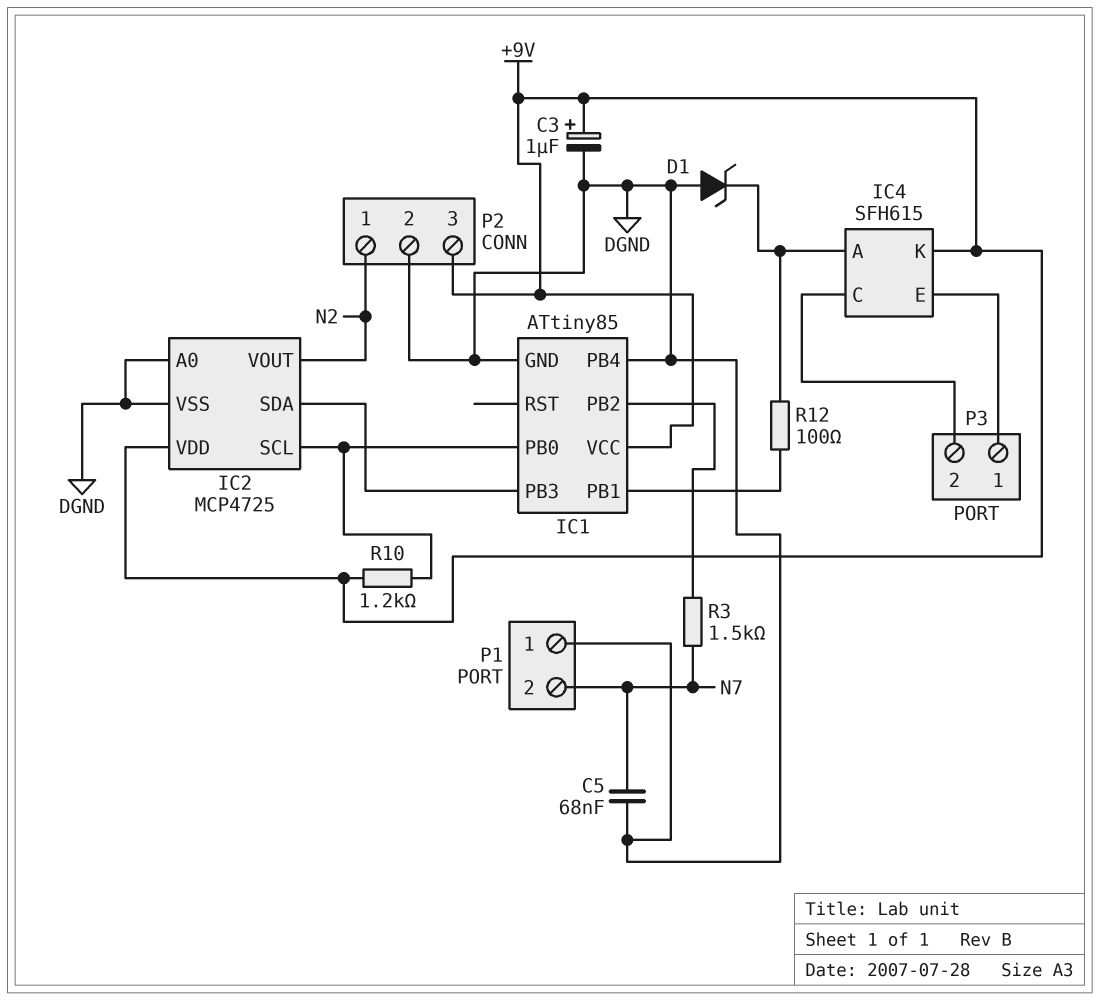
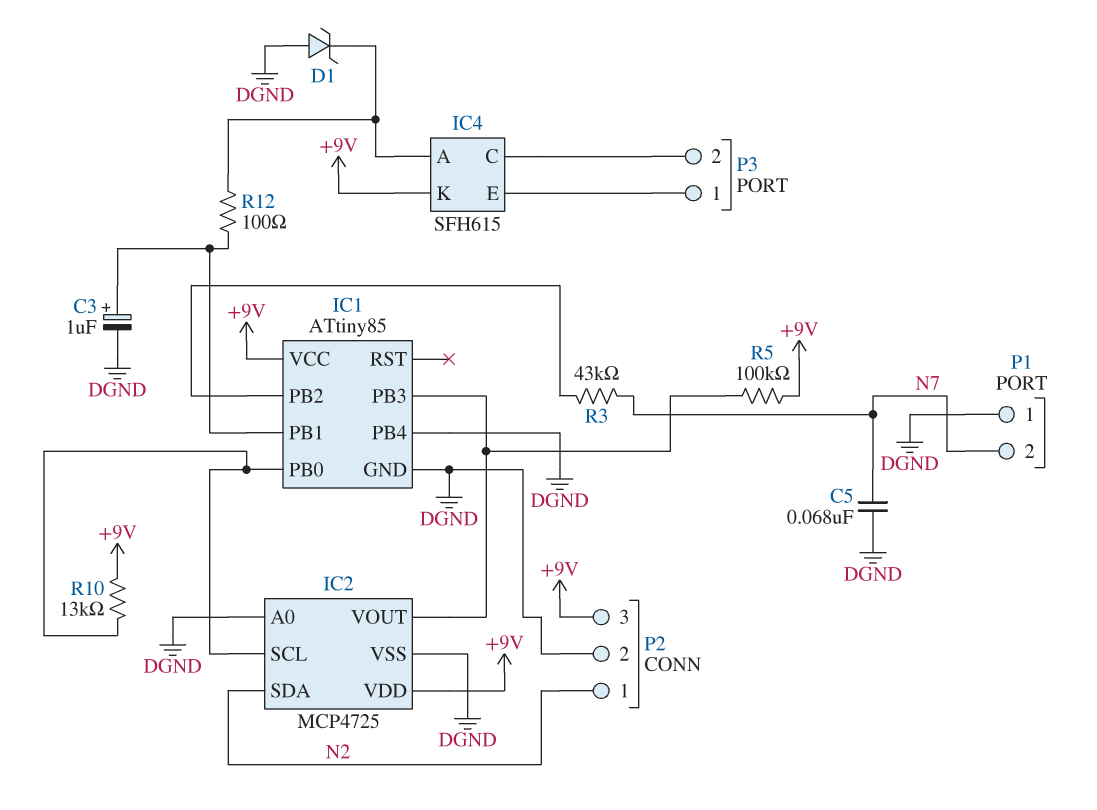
C3: 1uF (plus +9V, minus DGND) -> 1uF (plus IC1/PB1, minus DGND)
IC2 pin SDA: IC1/PB3 -> N2
IC2 pin VOUT: N2 -> IC1/PB3
R3: 1.5k (IC1/PB2, N7) -> 43k (IC1/PB2, N7)
R5: none -> 100k (+9V, IC1/PB3)
R10: 1.2k (+9V, IC1/PB0) -> 13k (+9V, IC1/PB0)

